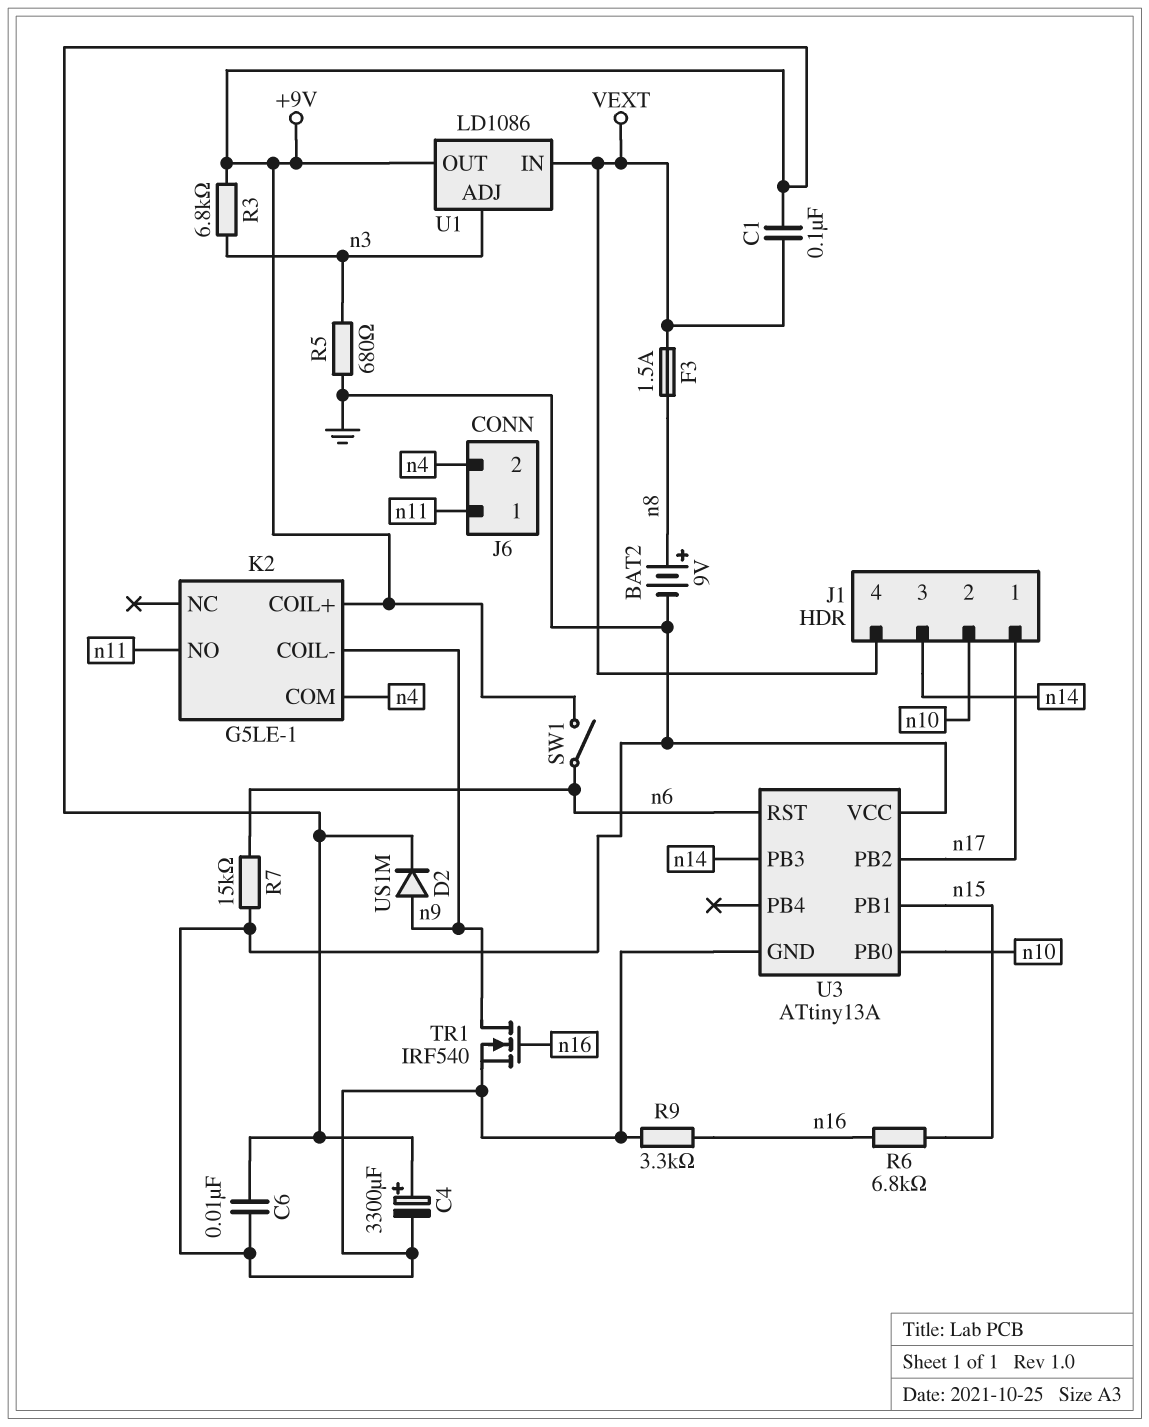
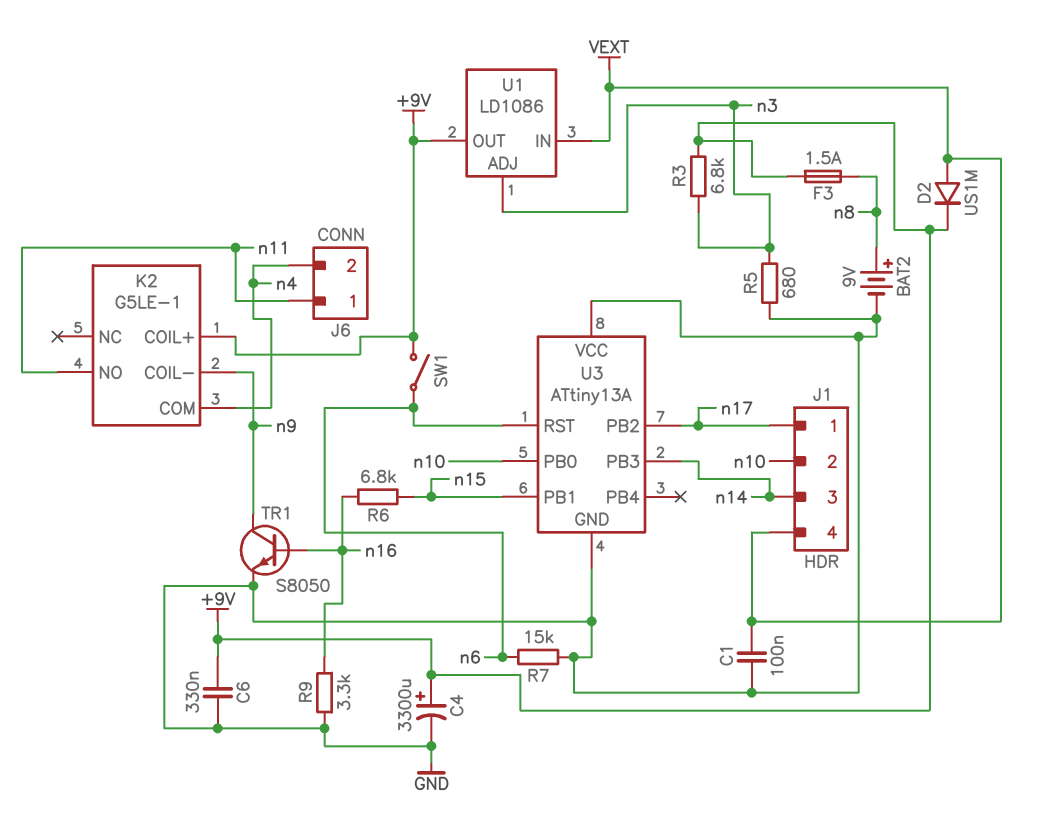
C1: 100nF (+9V, VEXT) -> 100nF (GND, VEXT)
C6: 10nF (+9V, GND) -> 330nF (+9V, GND)
D2: diode US1M (A n9, K +9V) -> diode US1M (A VEXT, K +9V)
F3: 1.5A (VEXT, n8) -> 1.5A (+9V, n8)
TR1: NMOS IRF540 (G n16, D n9, S GND) -> NPN S8050 (B n16, C n9, E GND)

